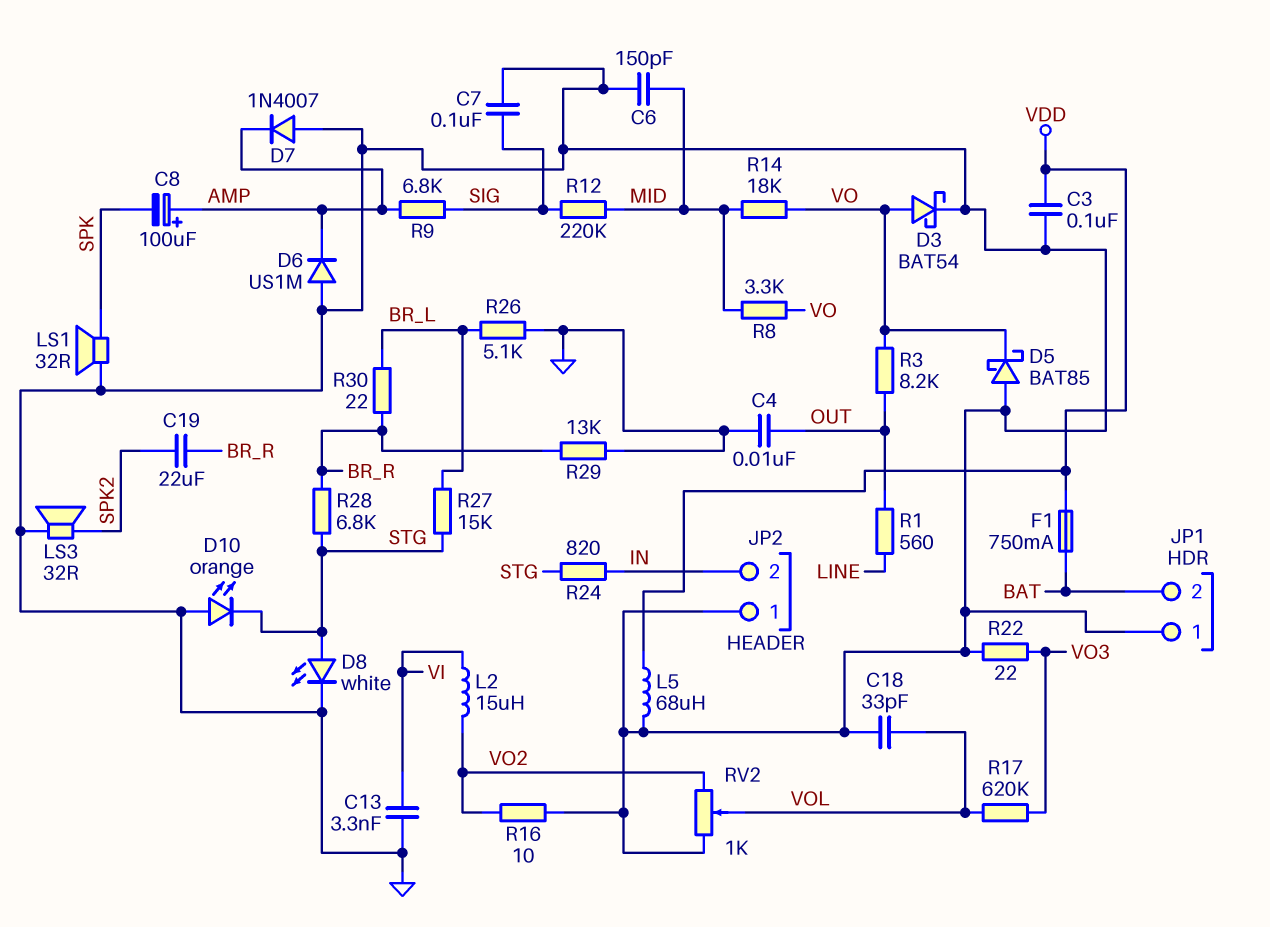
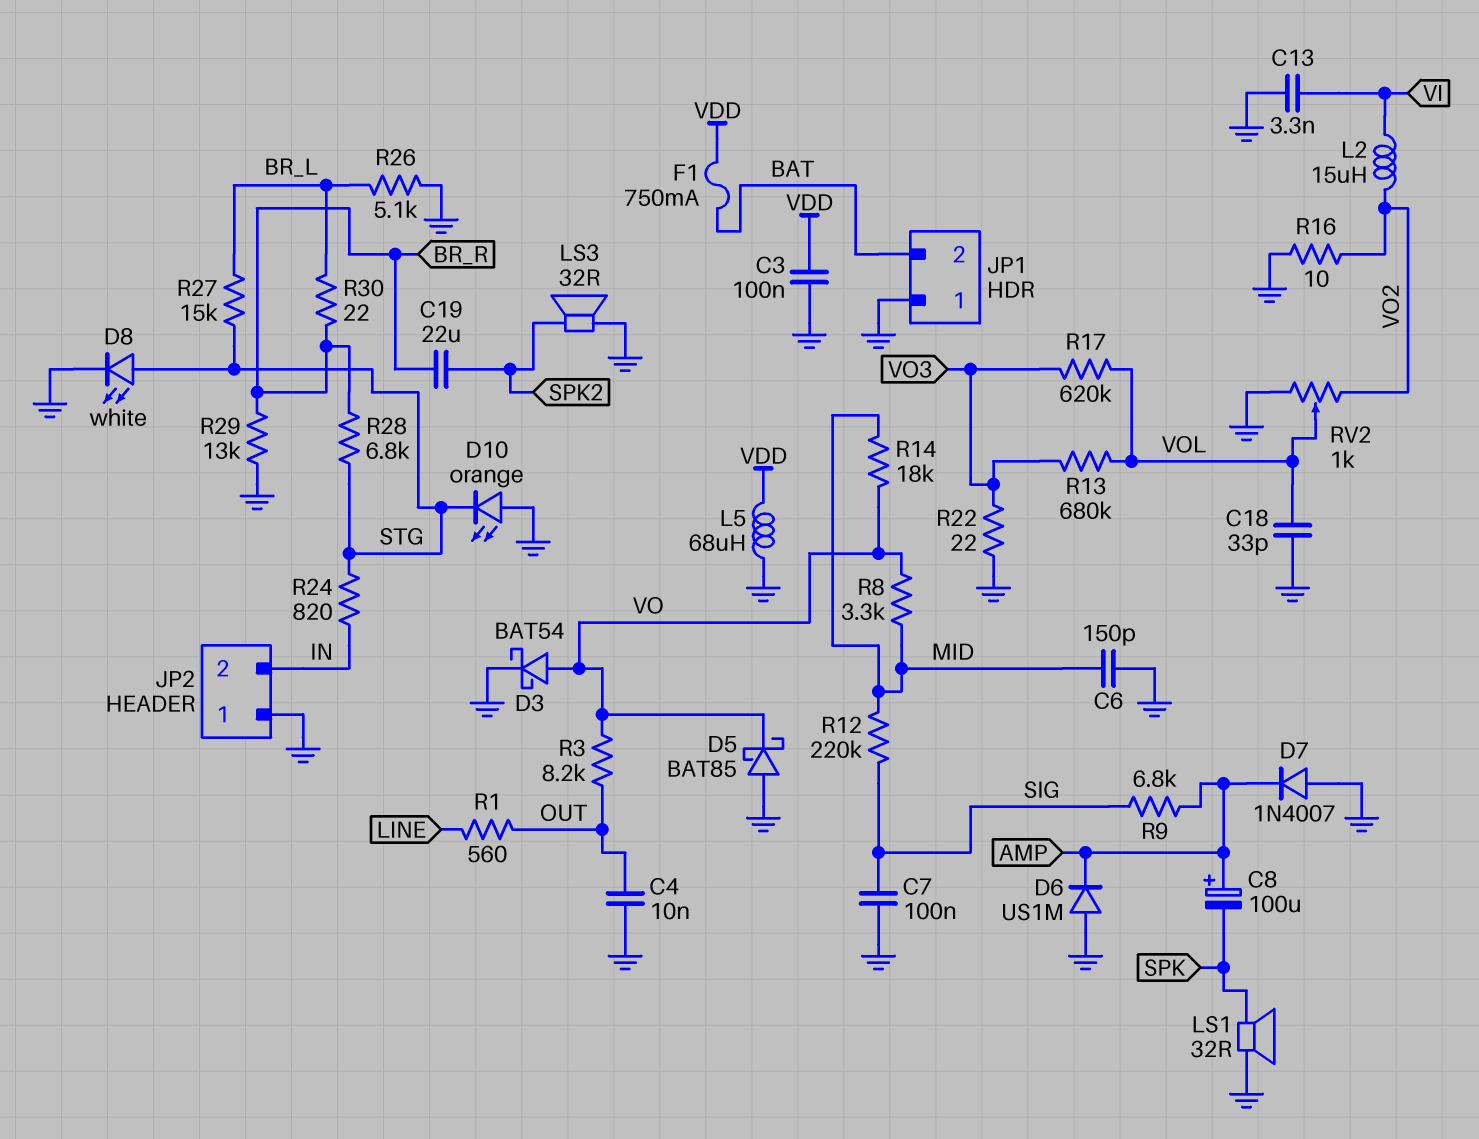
R13: none -> 680k (VO3, VOL)

